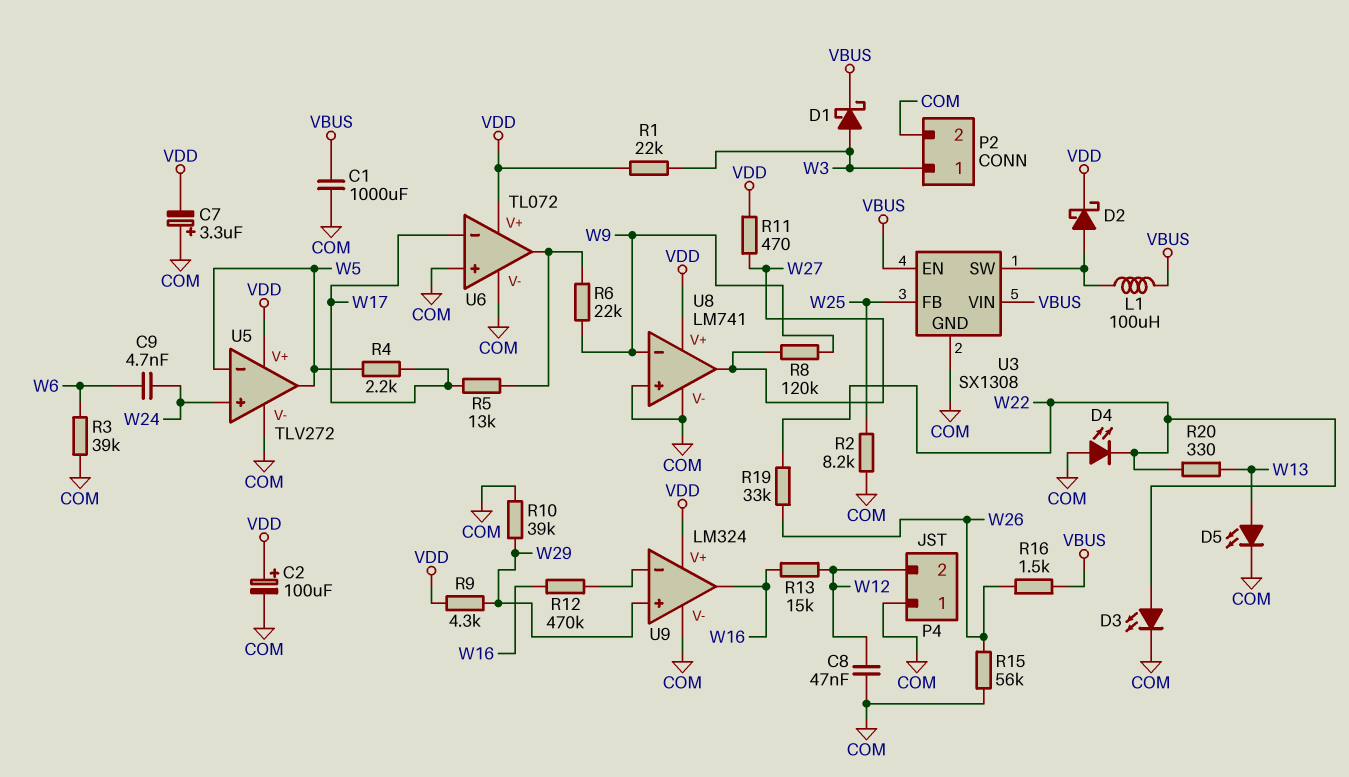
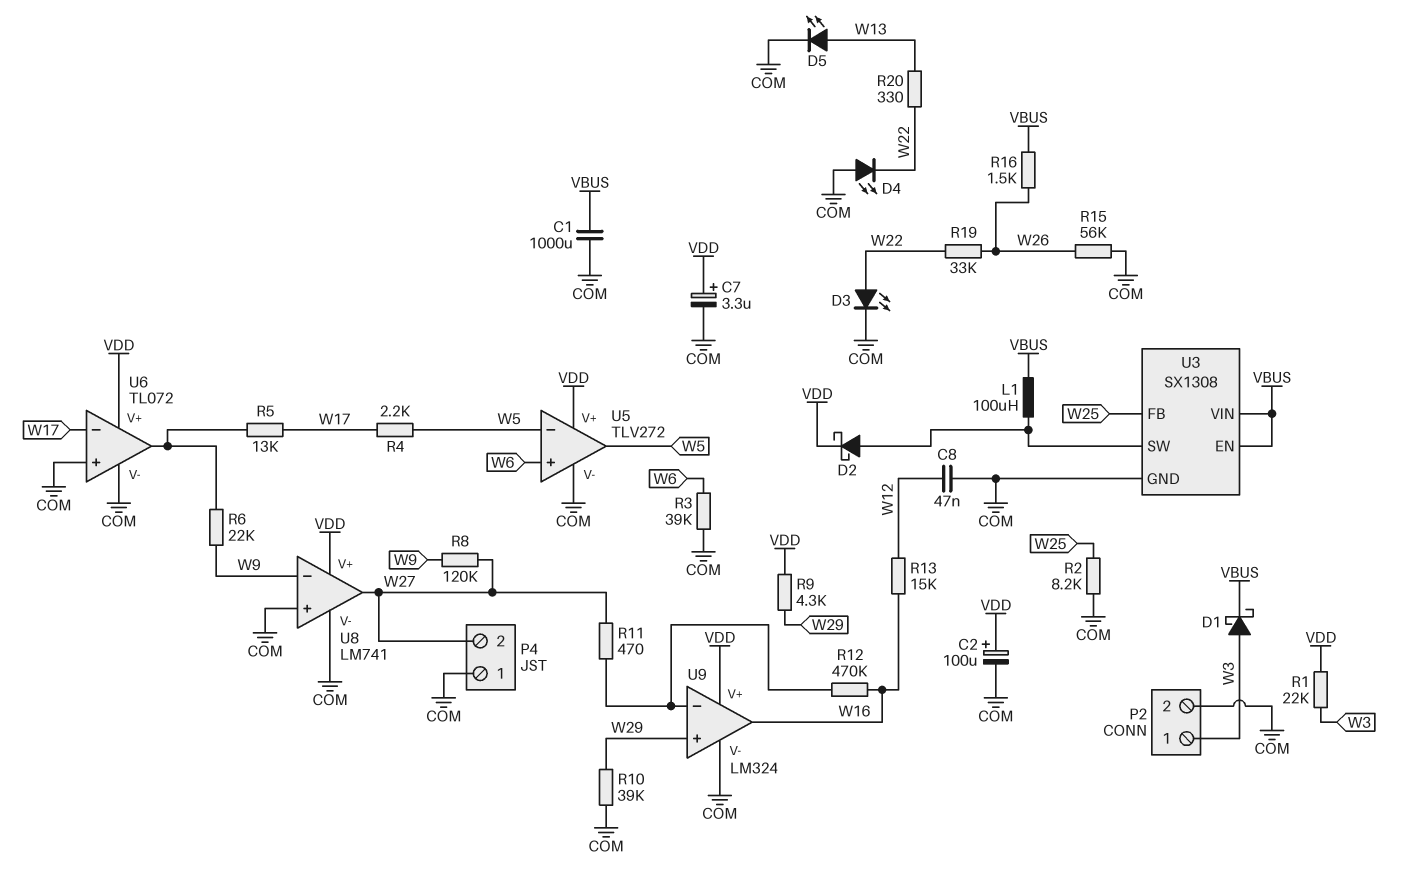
C7: 3.3uF (plus COM, minus VDD) -> 3.3uF (plus VDD, minus COM)
C9: 4.7nF (W6, W24) -> none
P4 pin 2: W12 -> W27
R11: 470 (VDD, W27) -> 470 (U9/in-, W27)
U5 pin in+: W24 -> W6

